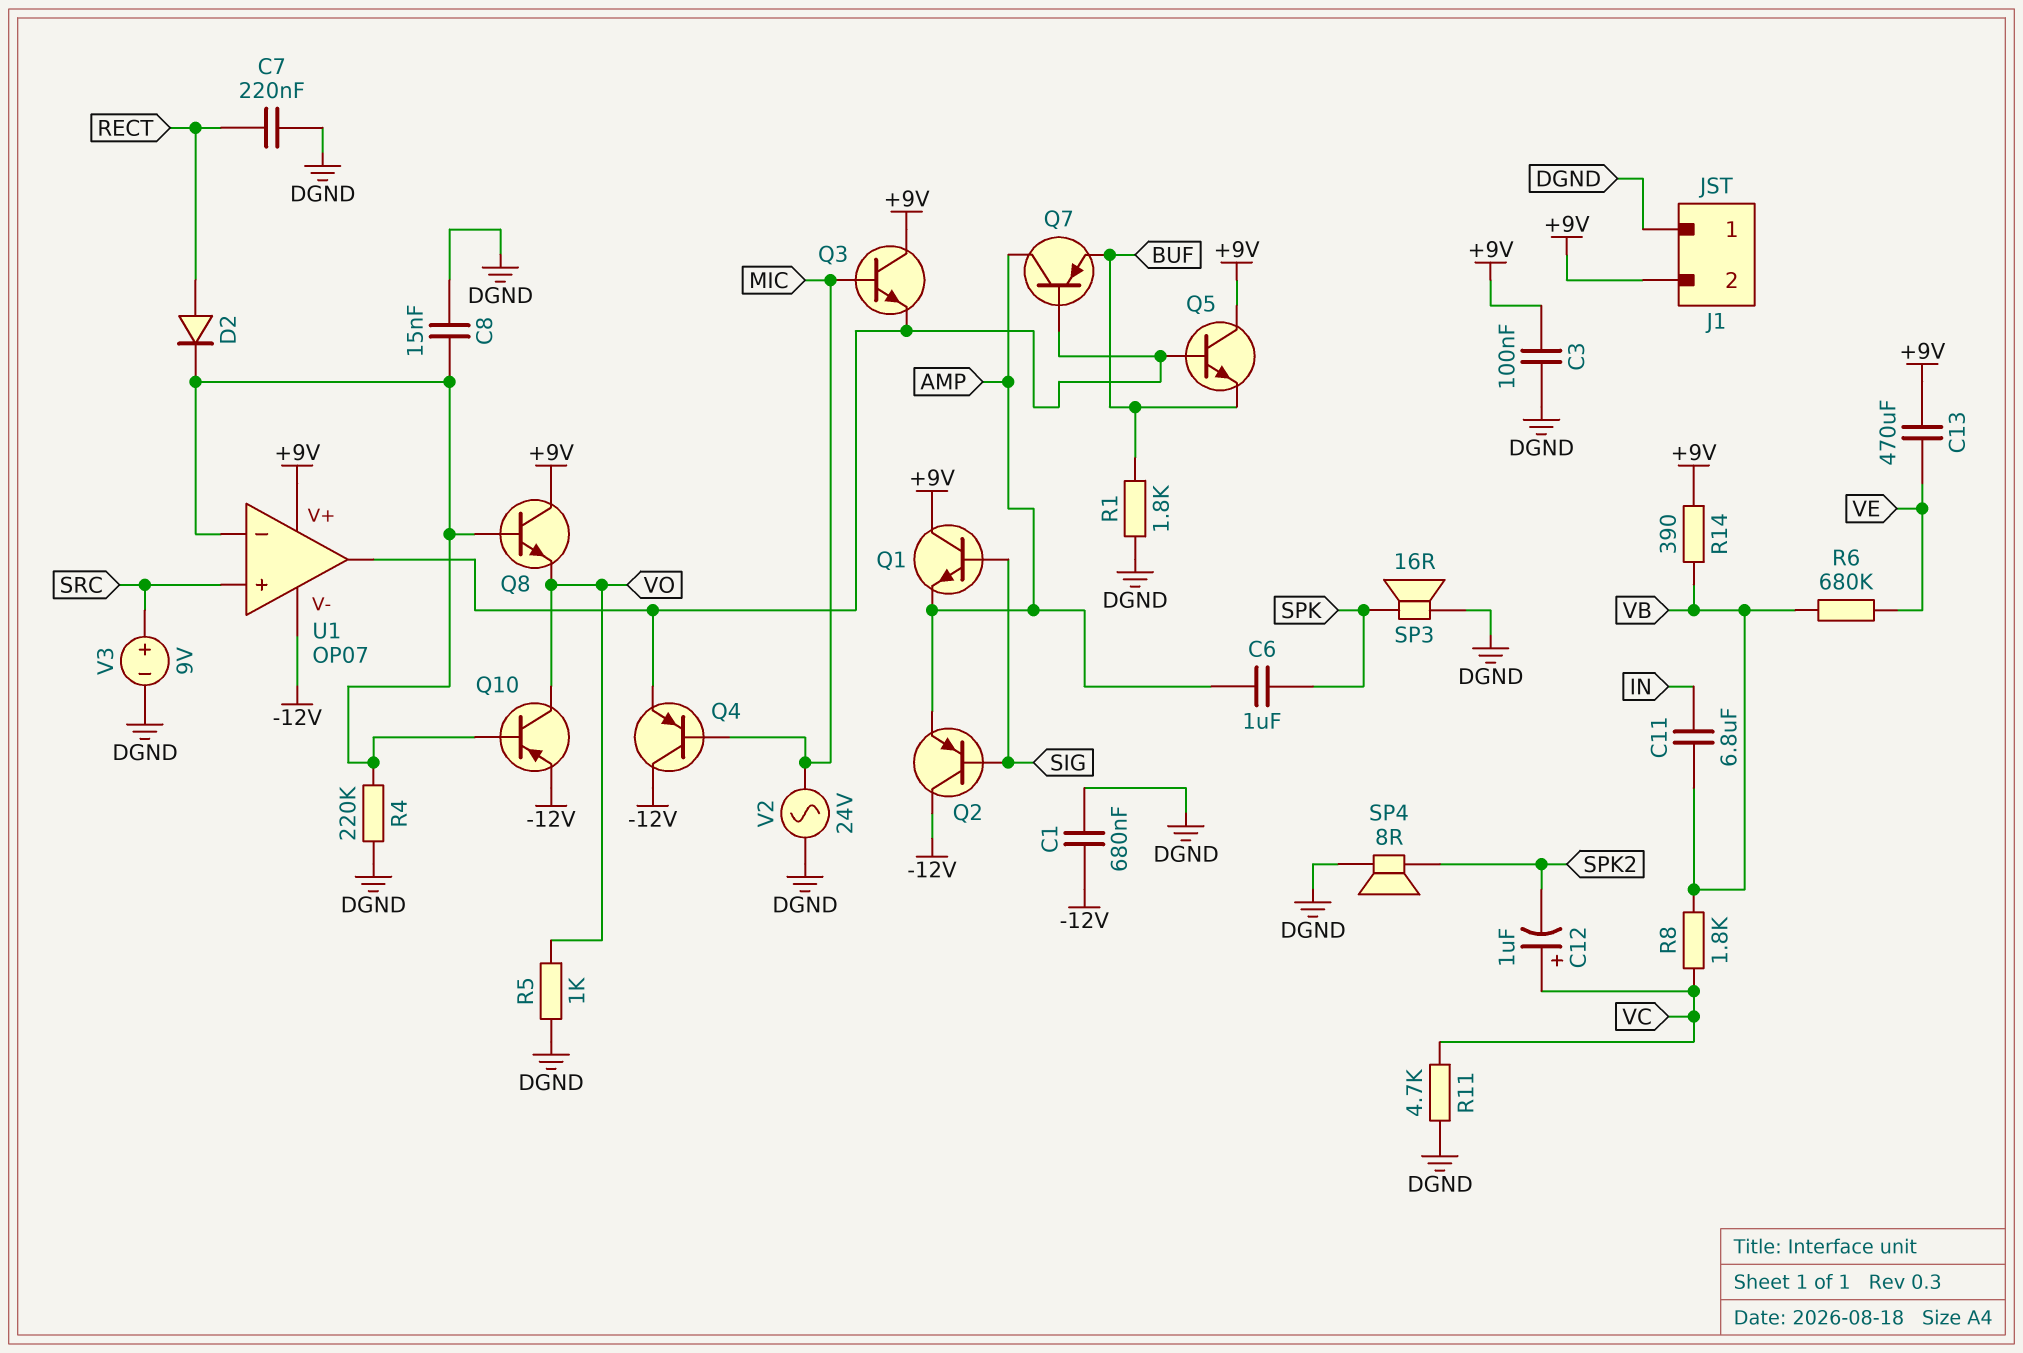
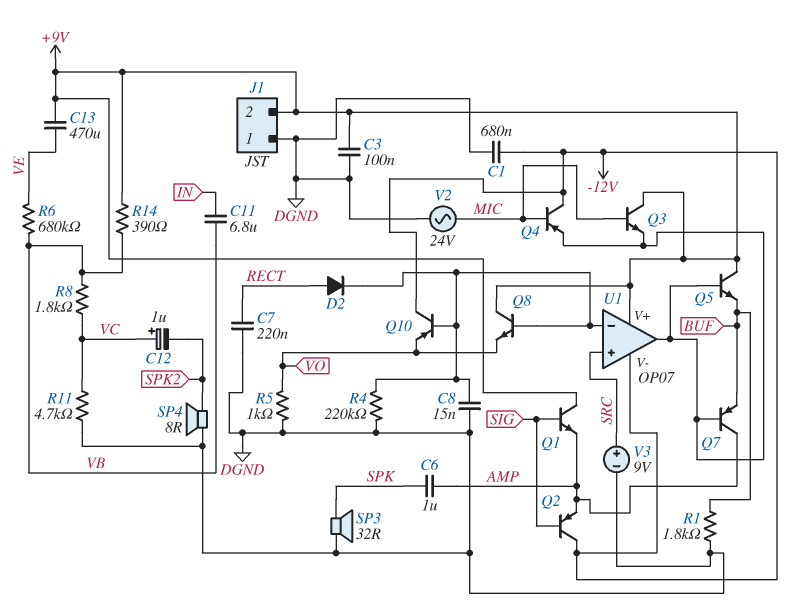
Q10: PNP (B U1/in-, C VO, E -12V) -> PNP (B U1/in-, C -12V, E VO)
SP3: speaker 16R (DGND, SPK) -> speaker 32R (DGND, SPK)

